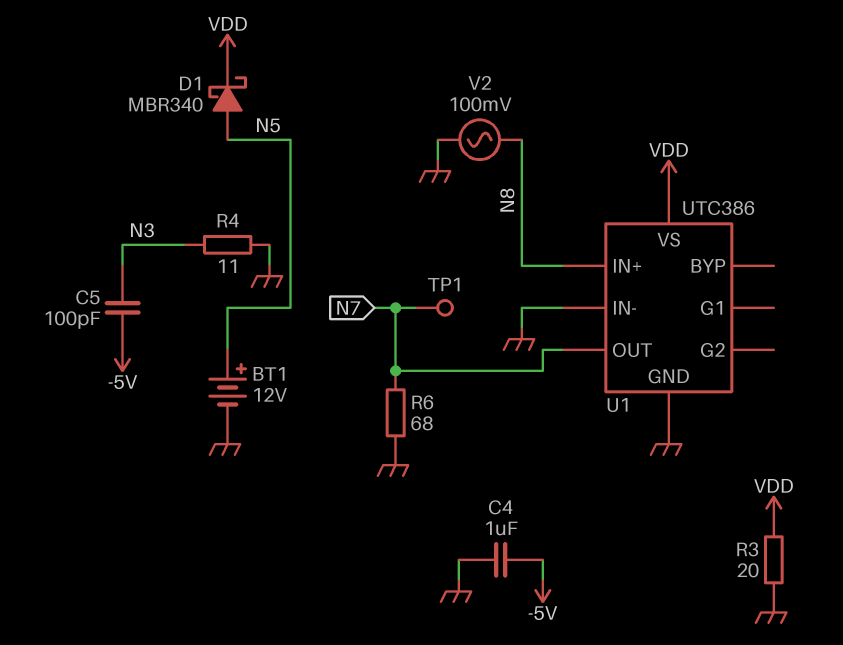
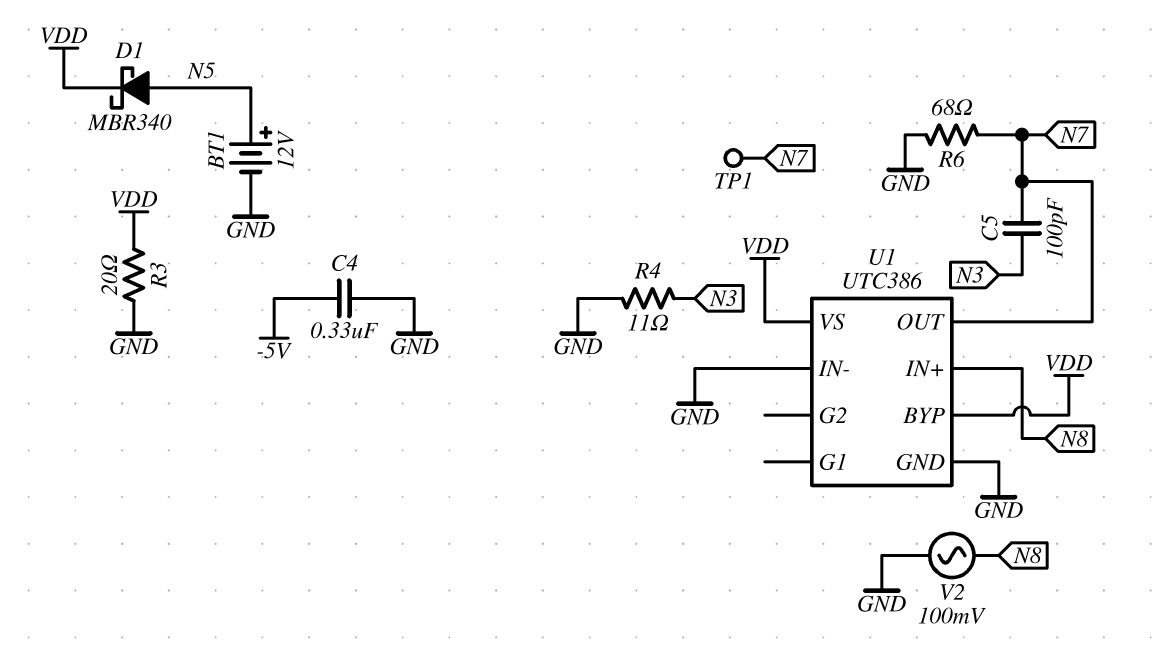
C4: 1uF (-5V, GND) -> 330nF (-5V, GND)
C5: 100pF (-5V, N3) -> 100pF (N3, N7)
U1 pin BYP: none -> VDD

